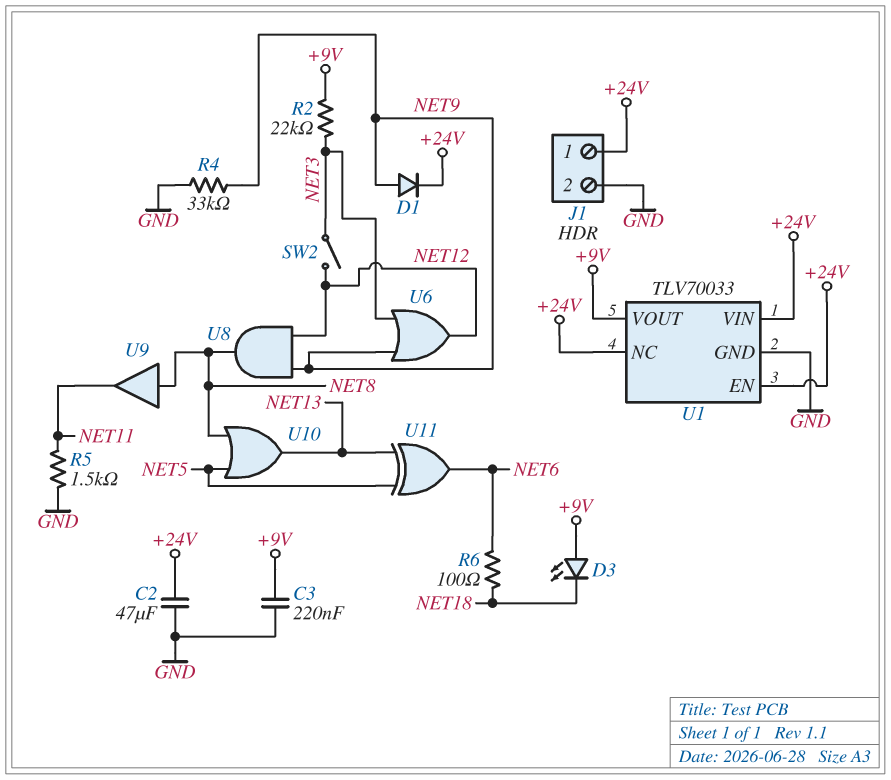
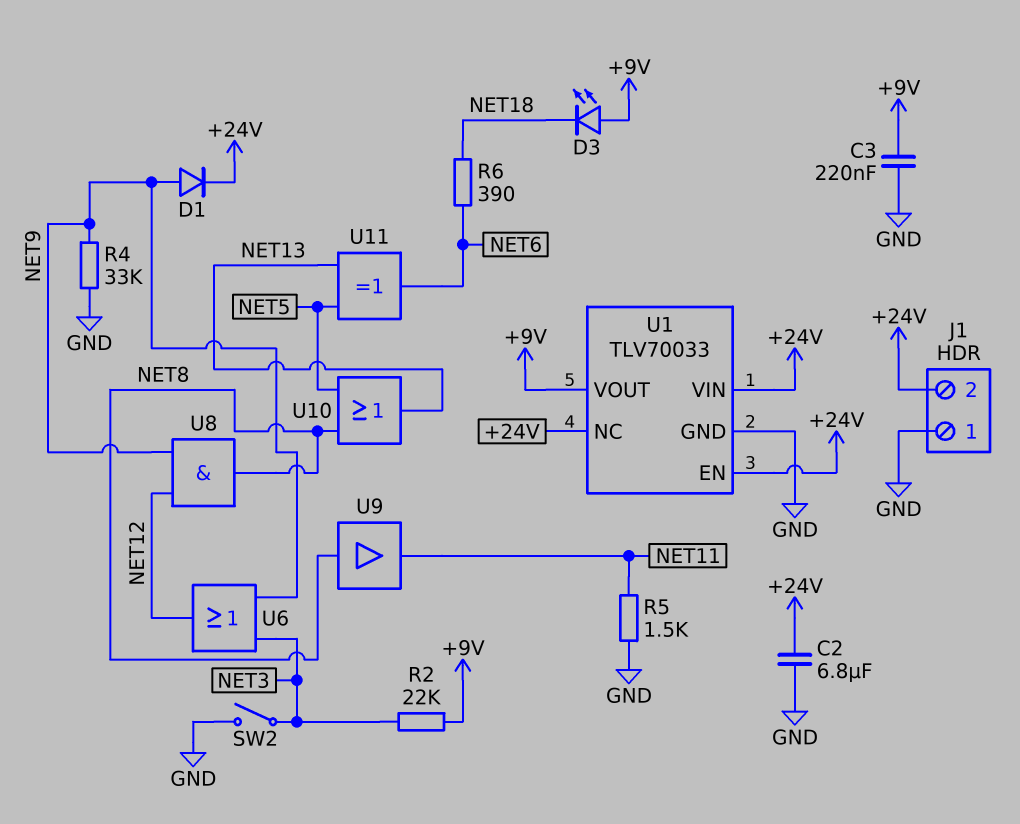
C2: 47uF (+24V, GND) -> 6.8uF (+24V, GND)
J1 pin 1: +24V -> GND
J1 pin 2: GND -> +24V
R6: 100 (NET6, NET18) -> 390 (NET6, NET18)
SW2: switch (NET3, NET12) -> switch (GND, NET3)

